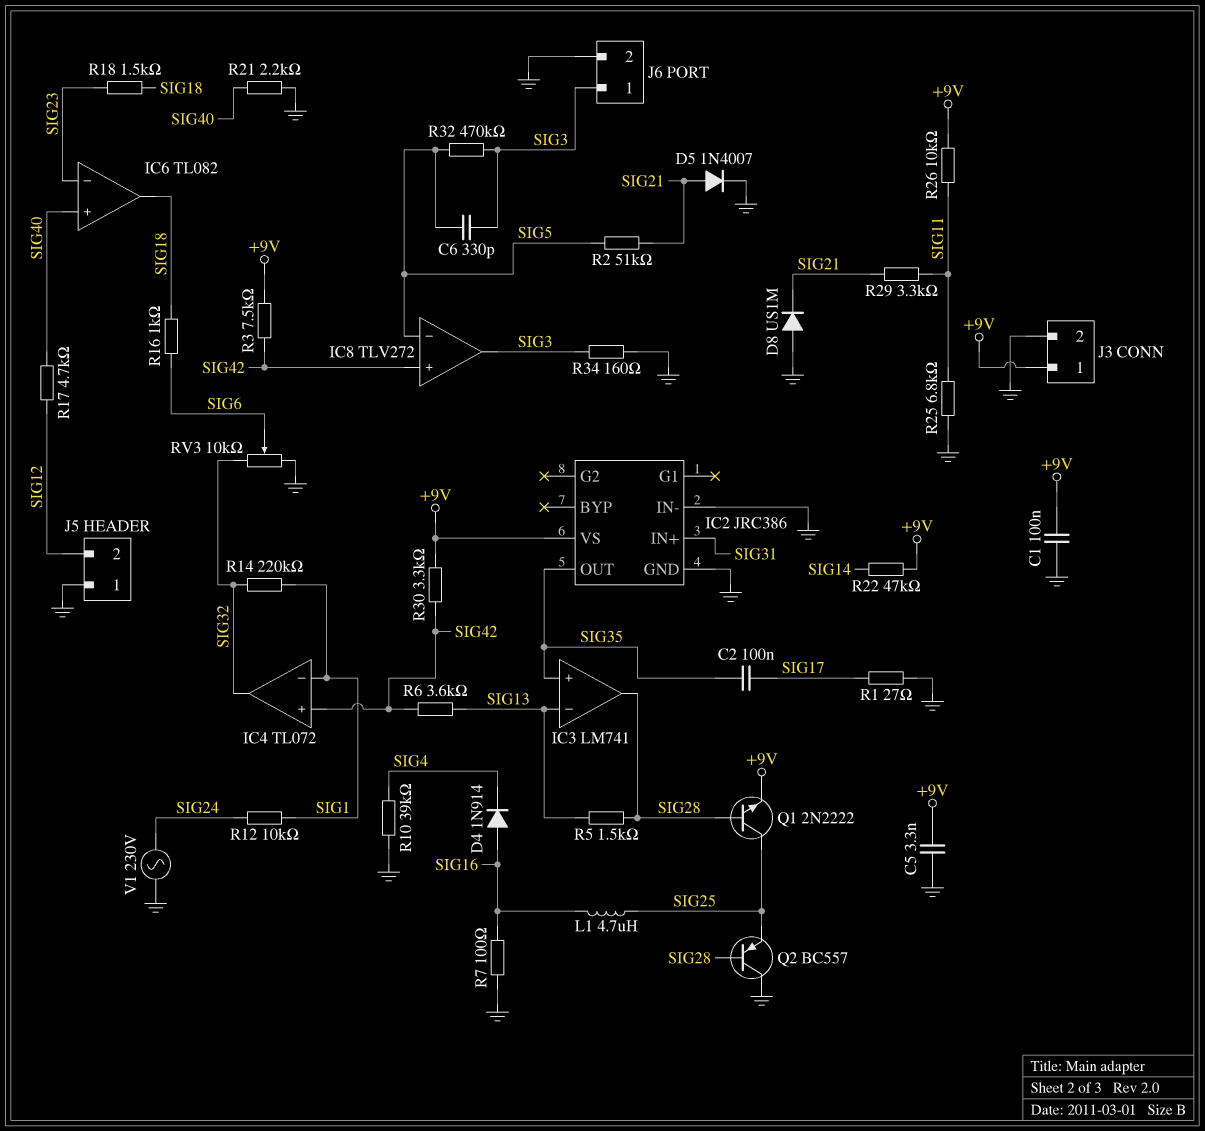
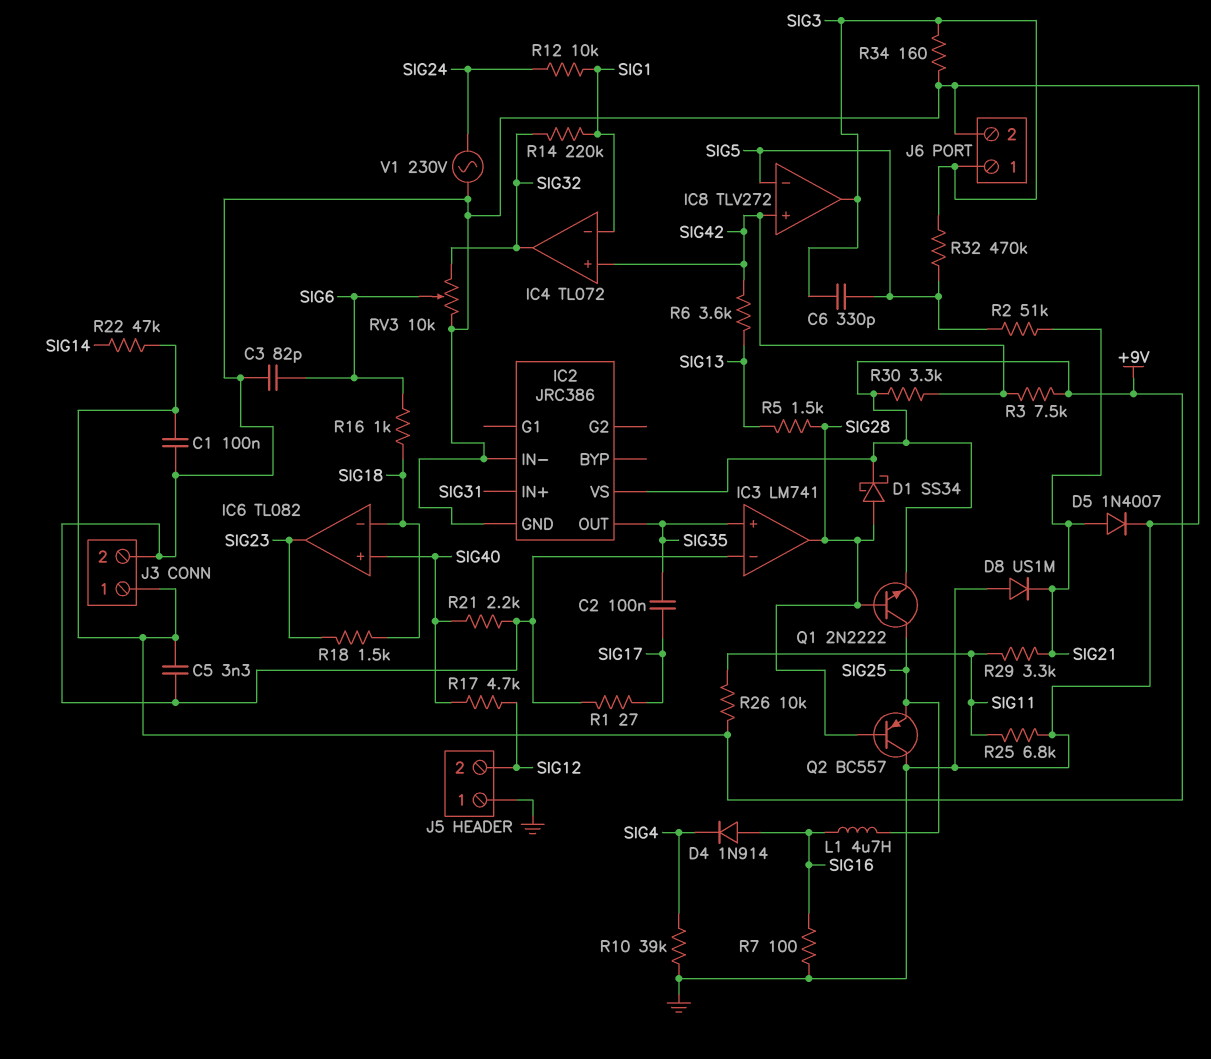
C3: none -> 82pF (GND, SIG6)
D1: none -> schottky SS34 (A SIG28, K +9V)
IC3 pin in-: SIG13 -> GND
IC6 pin in-: SIG23 -> SIG18
IC6 pin out: SIG18 -> SIG23

